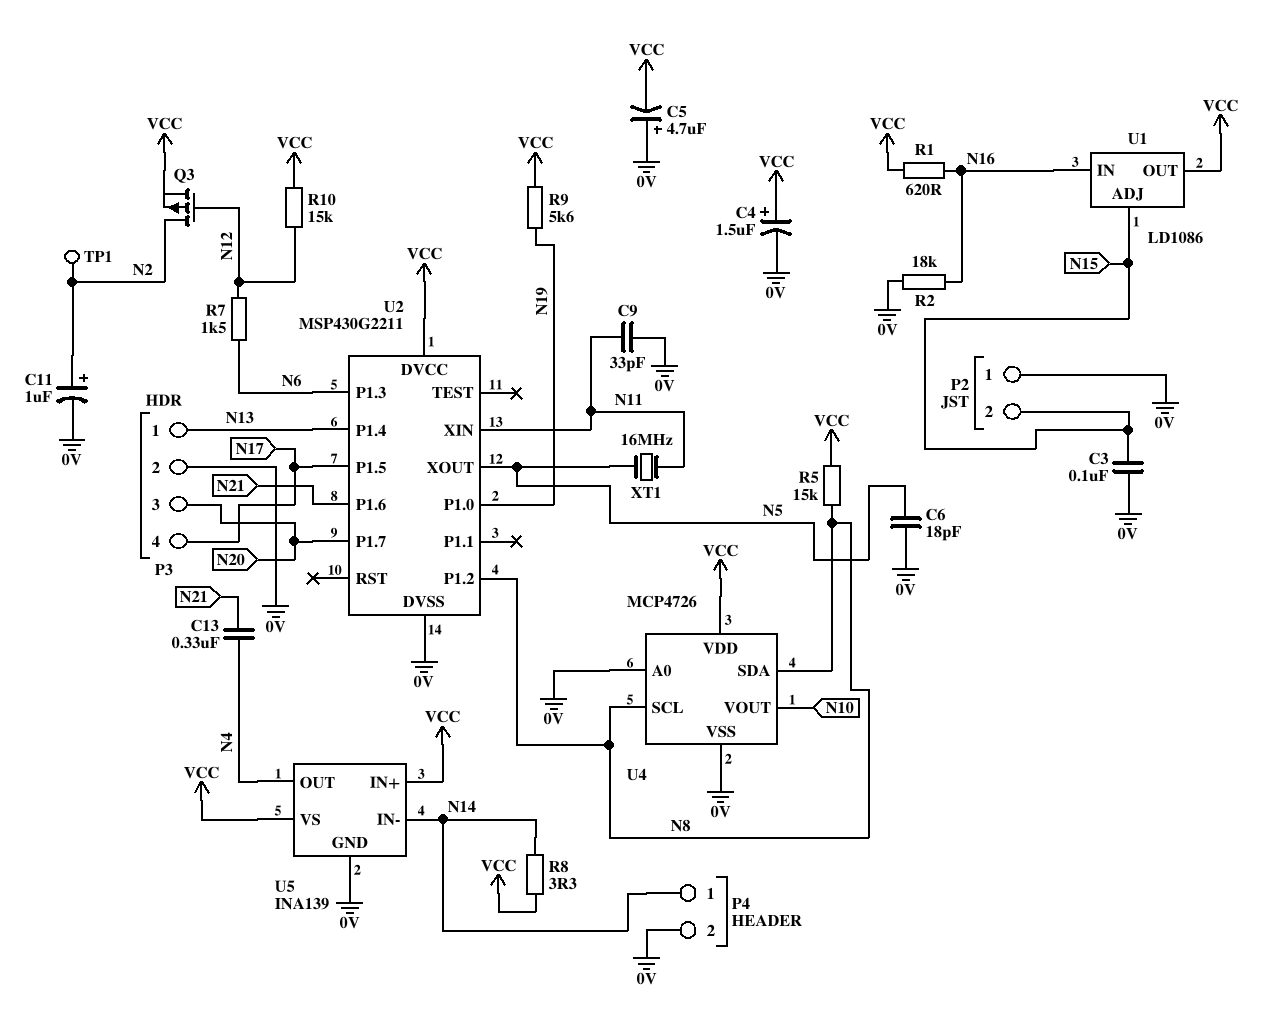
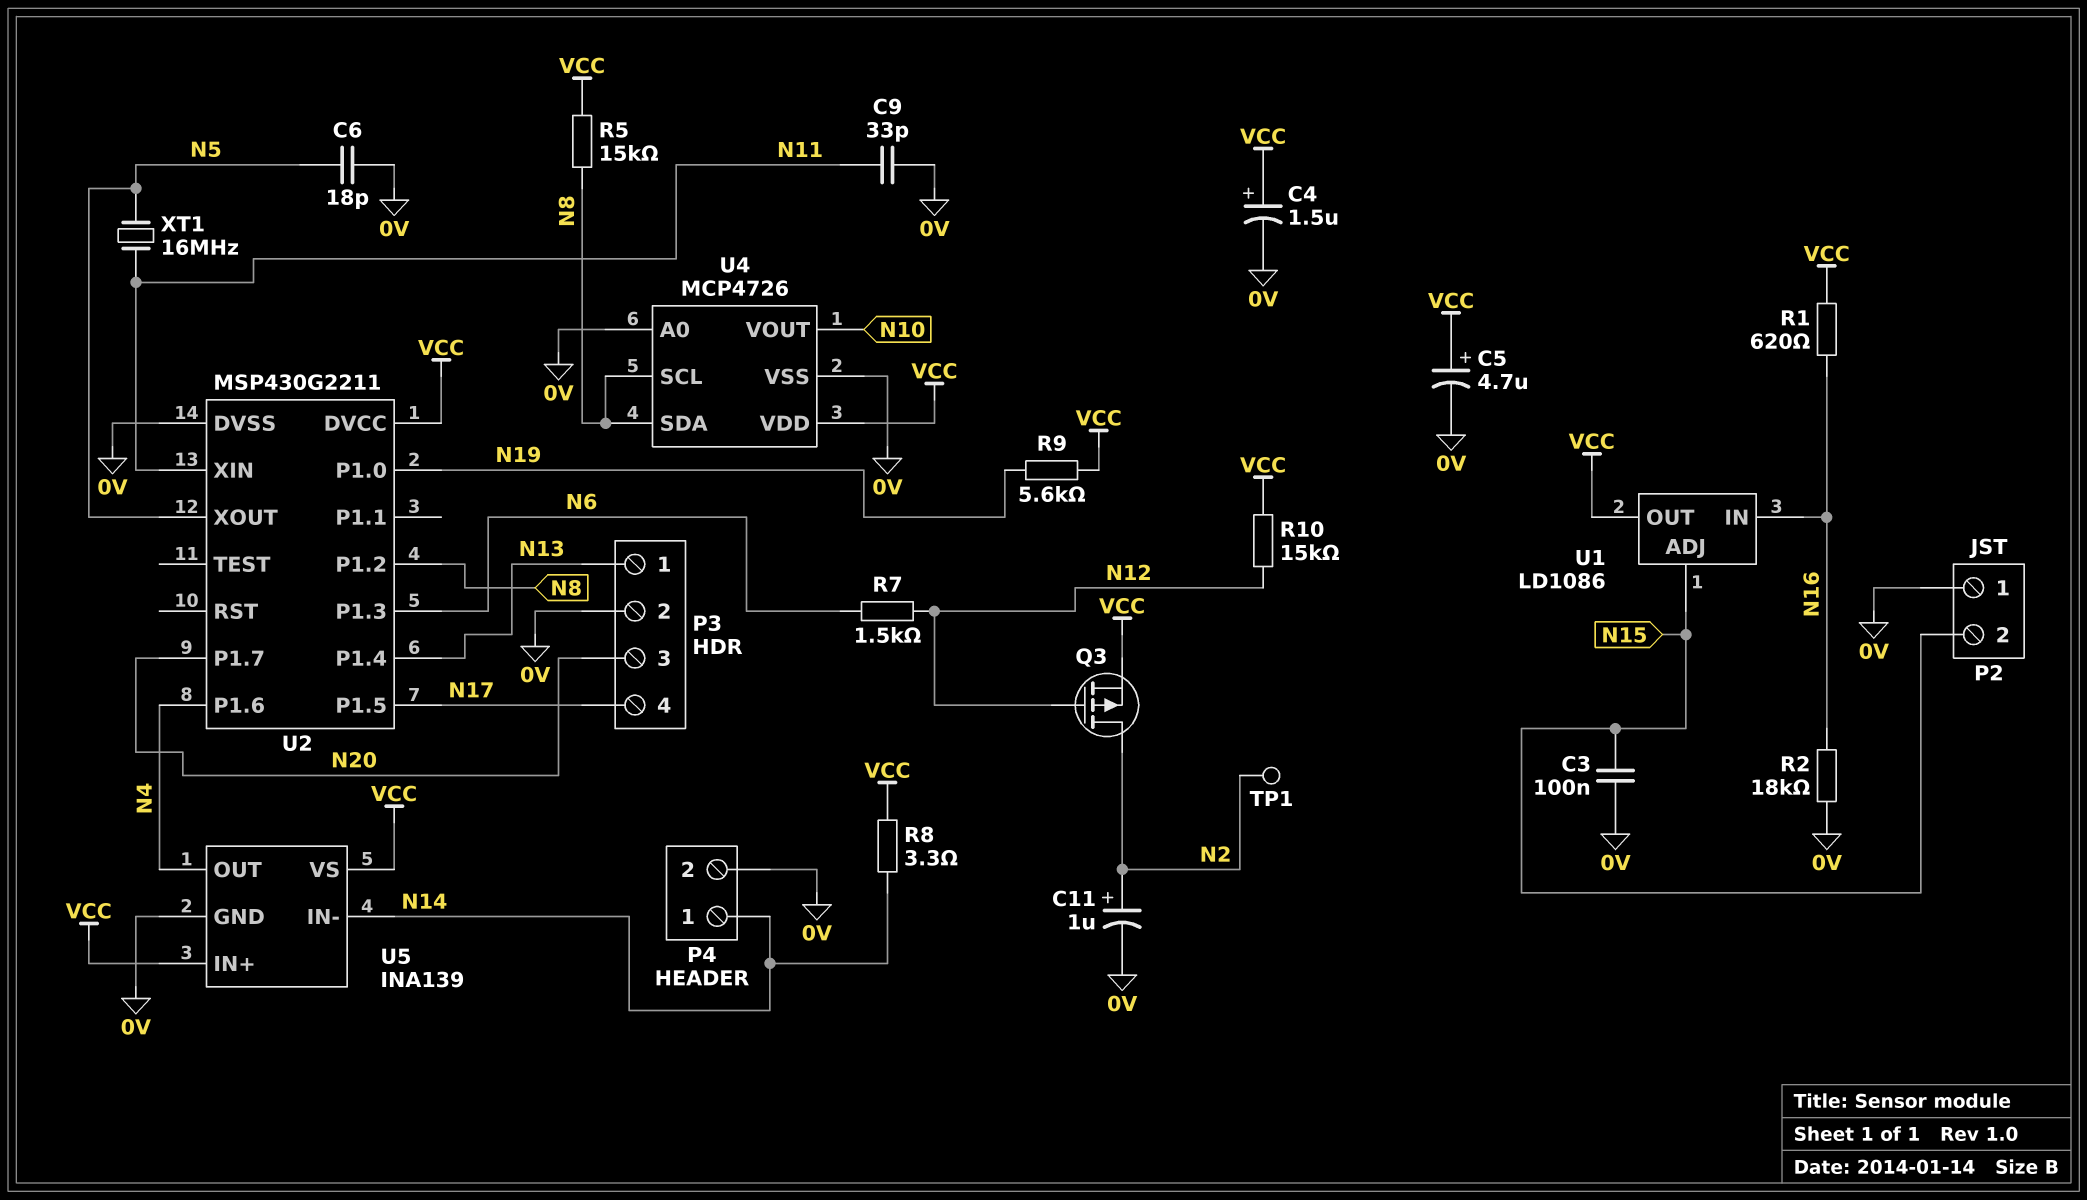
C5: 4.7uF (plus 0V, minus VCC) -> 4.7uF (plus VCC, minus 0V)
C13: 330nF (N4, N21) -> none
U2 pin P1.6: N21 -> N4

